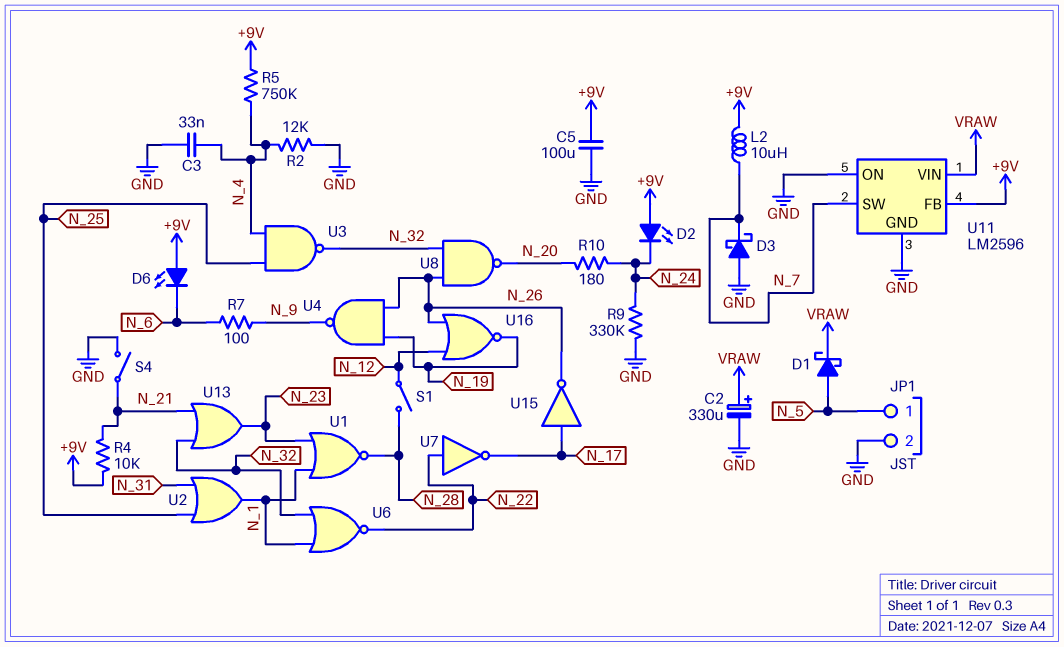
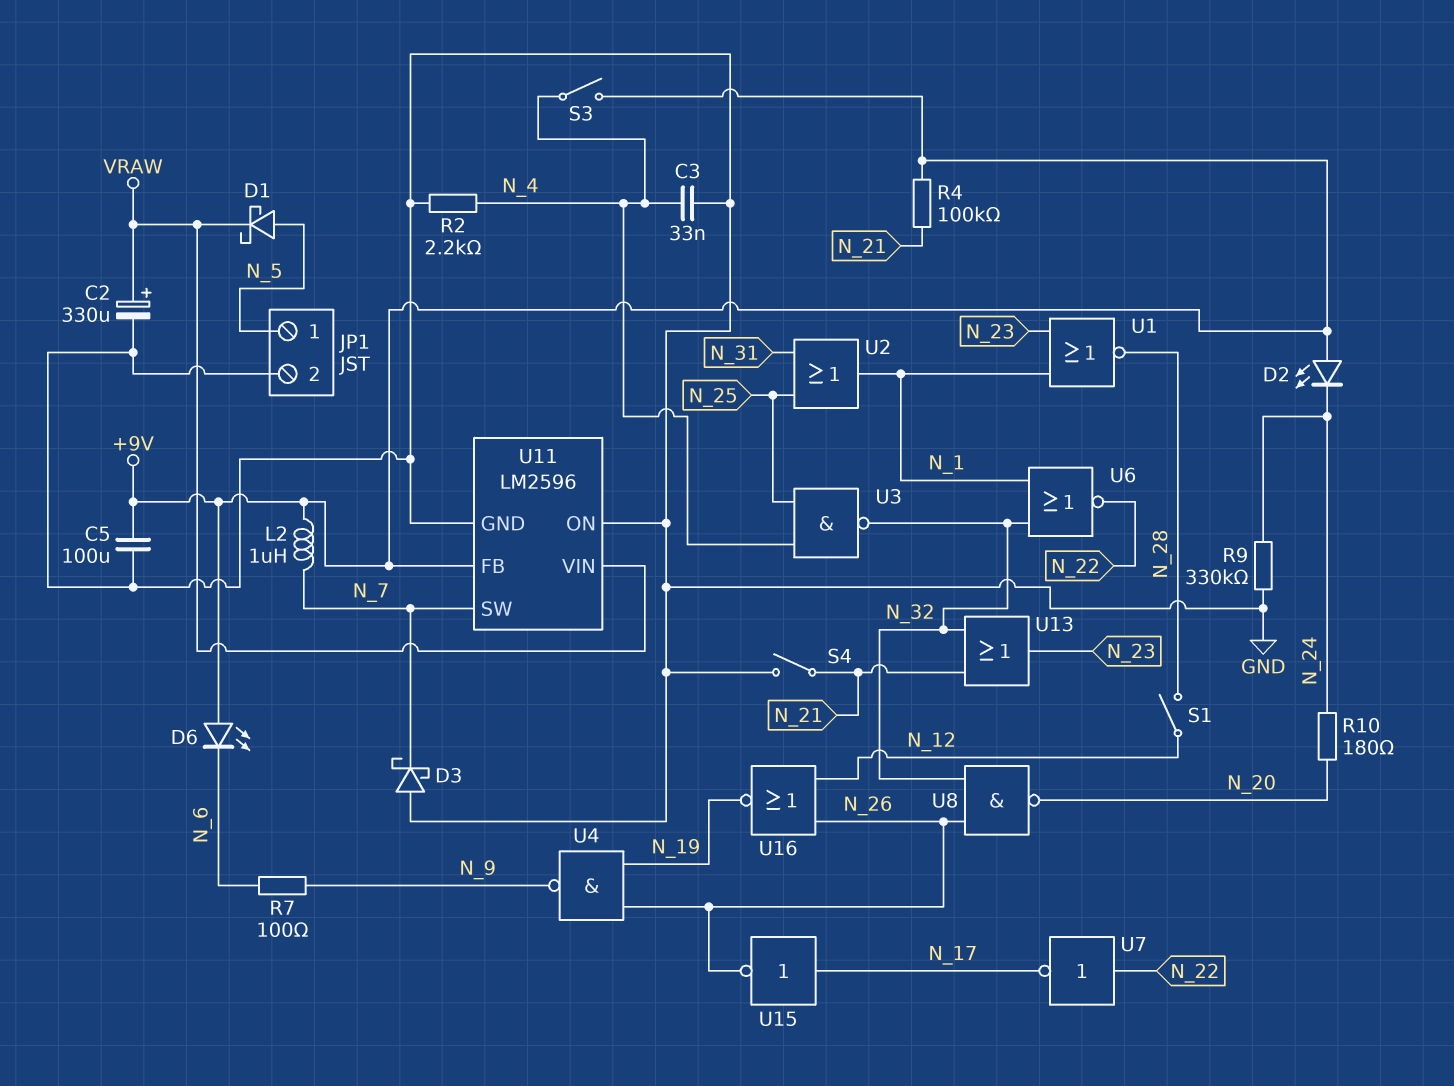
L2: 10uH (+9V, N_7) -> 1uH (+9V, N_7)
R2: 12k (GND, N_4) -> 2.2k (GND, N_4)
R4: 10k (+9V, N_21) -> 100k (+9V, N_21)
R5: 750k (+9V, N_4) -> none
S3: none -> switch (+9V, N_4)

